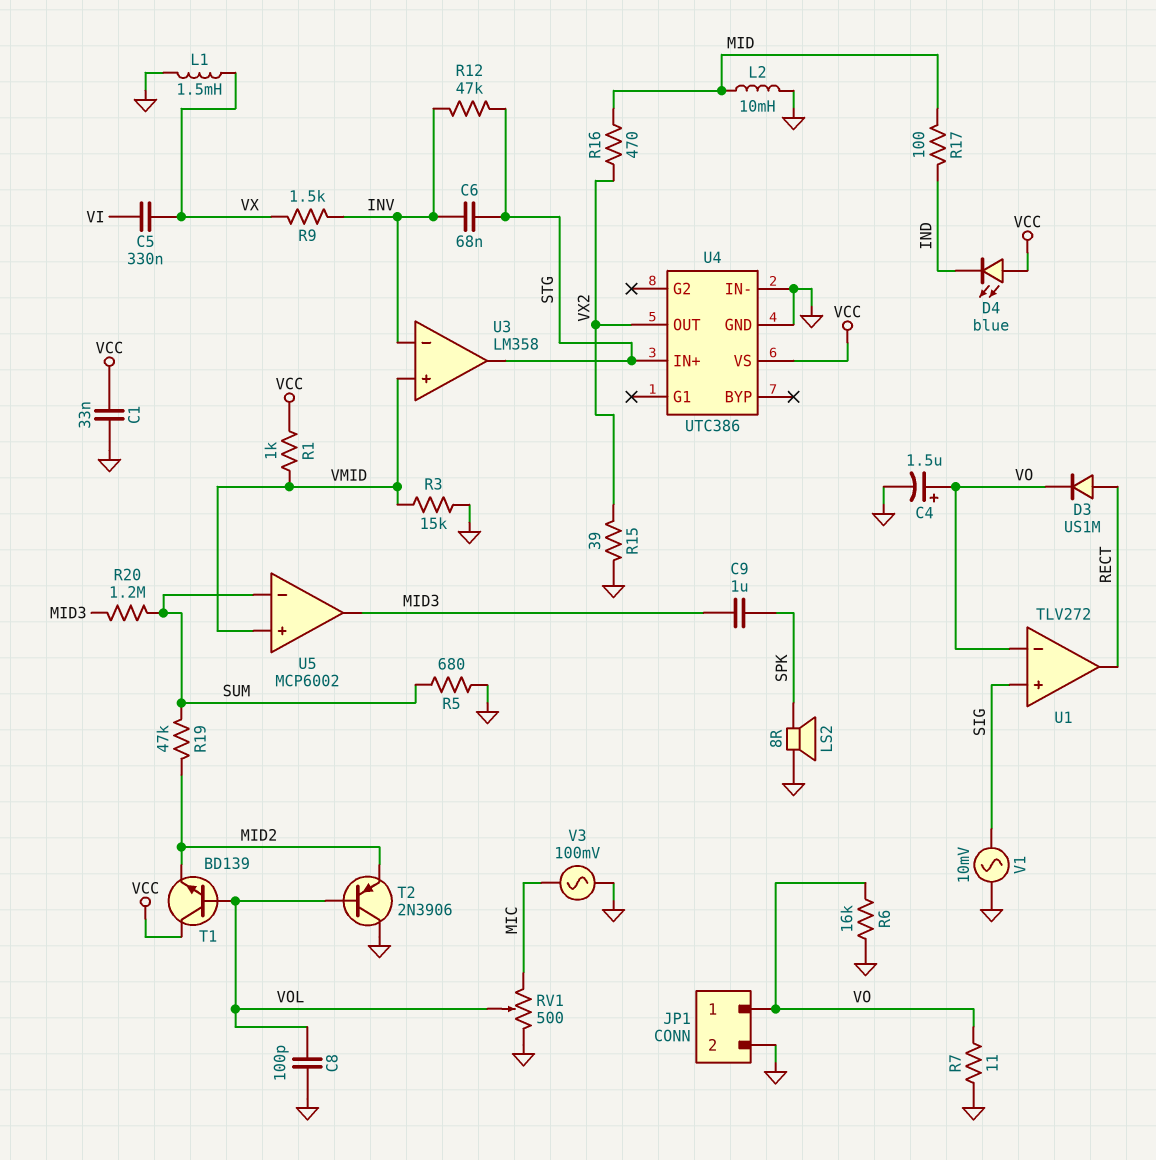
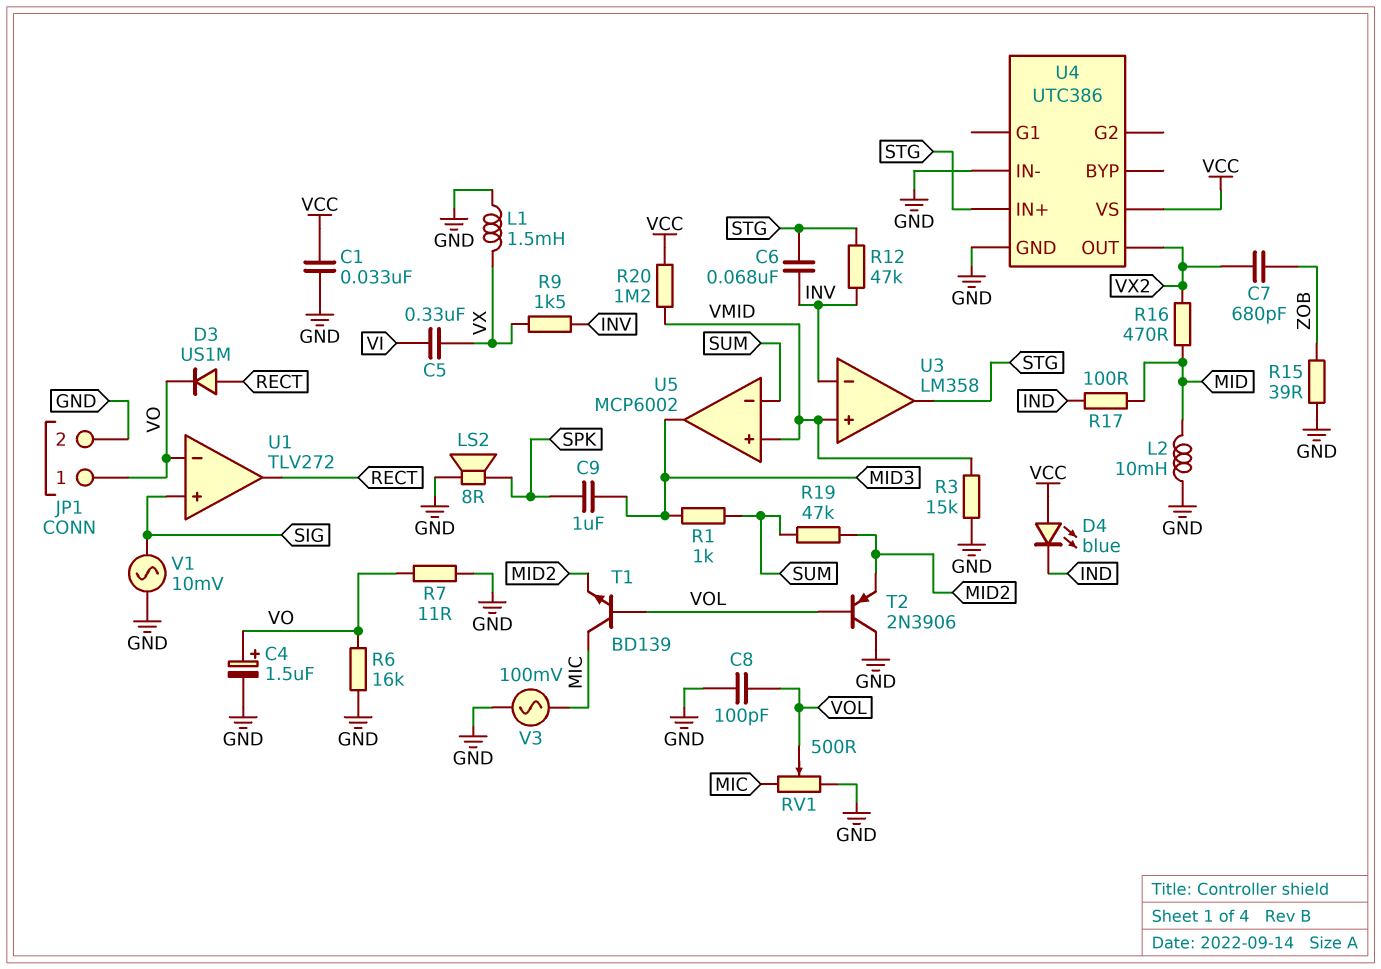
C7: none -> 680pF (VX2, ZOB)
R1: 1k (VCC, VMID) -> 1k (MID3, SUM)
R5: 680 (GND, SUM) -> none
R15: 39 (GND, VX2) -> 39 (GND, ZOB)
R20: 1.2M (MID3, SUM) -> 1.2M (VCC, VMID)
T1: NPN BD139 (B VOL, C VCC, E MID2) -> NPN BD139 (B VOL, C MIC, E MID2)

